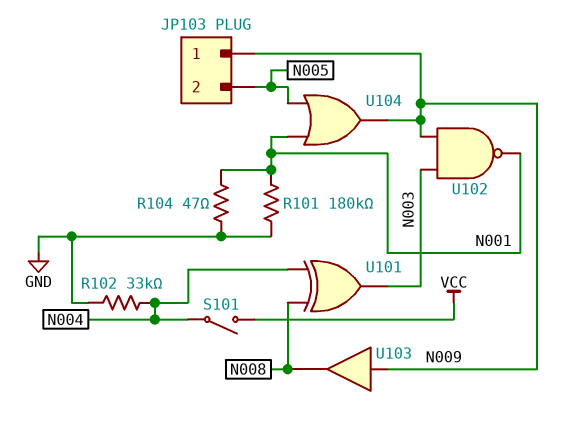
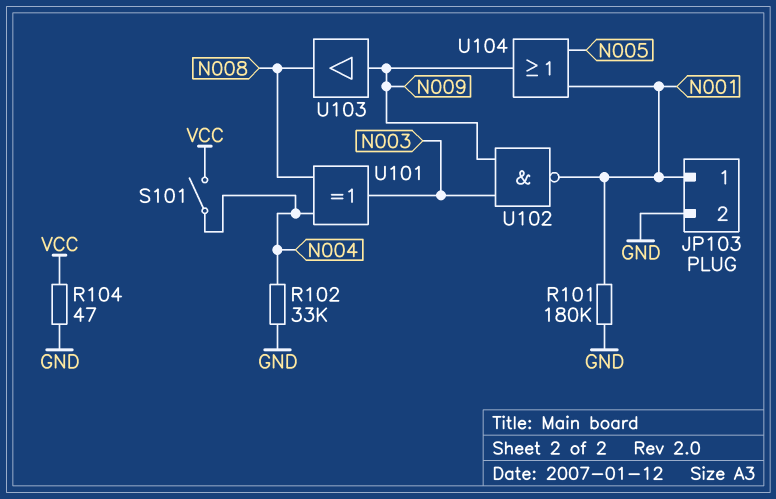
JP103 pin 1: N009 -> N001
JP103 pin 2: N005 -> GND
R104: 47 (GND, N001) -> 47 (GND, VCC)

